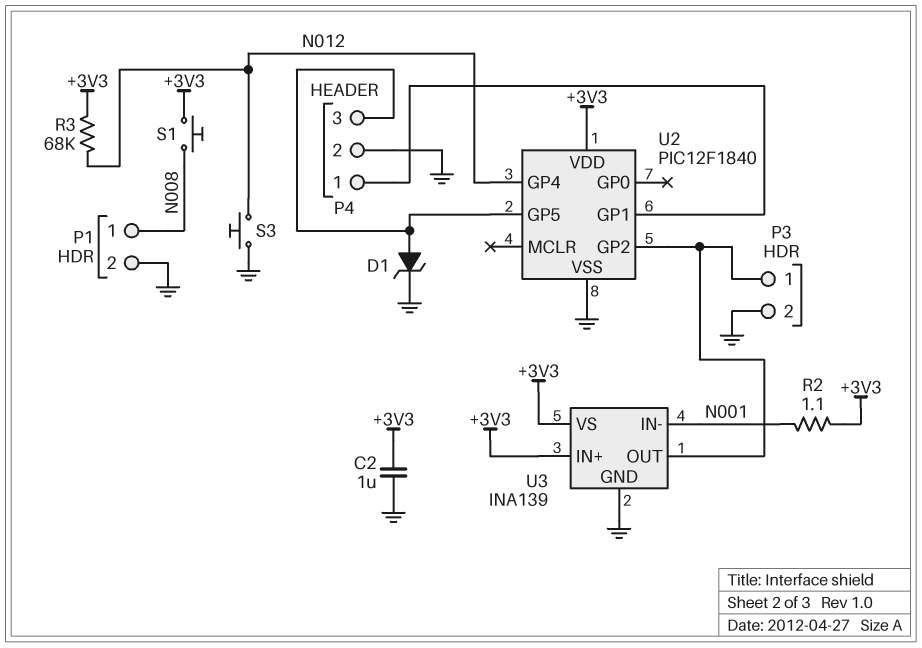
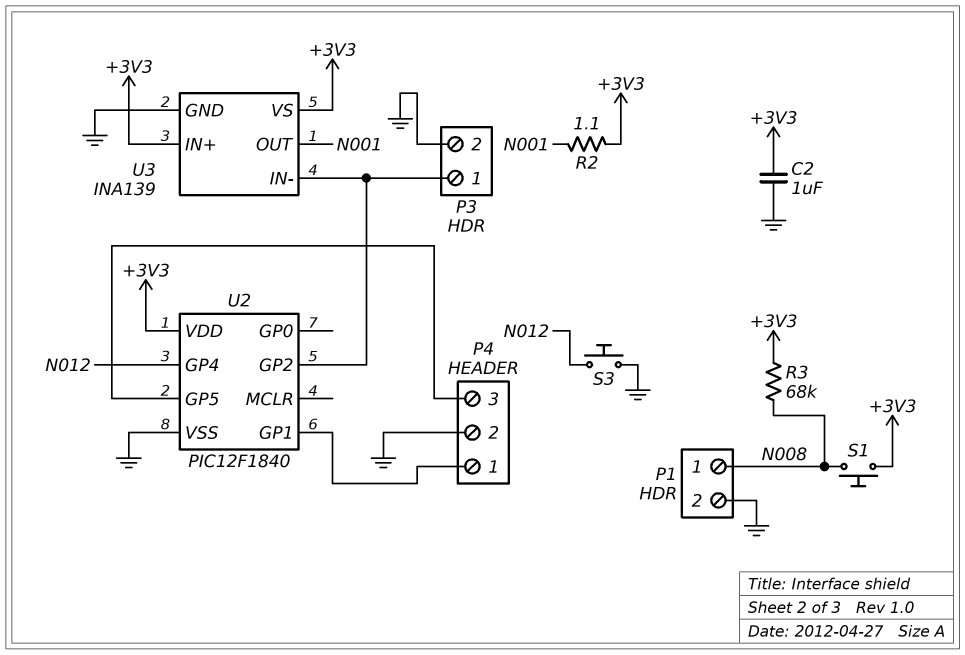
D1: zener (A P4/3, K GND) -> none
R3: 68k (+3V3, N012) -> 68k (+3V3, N008)
U3 pin IN-: N001 -> P3/1
U3 pin OUT: P3/1 -> N001

